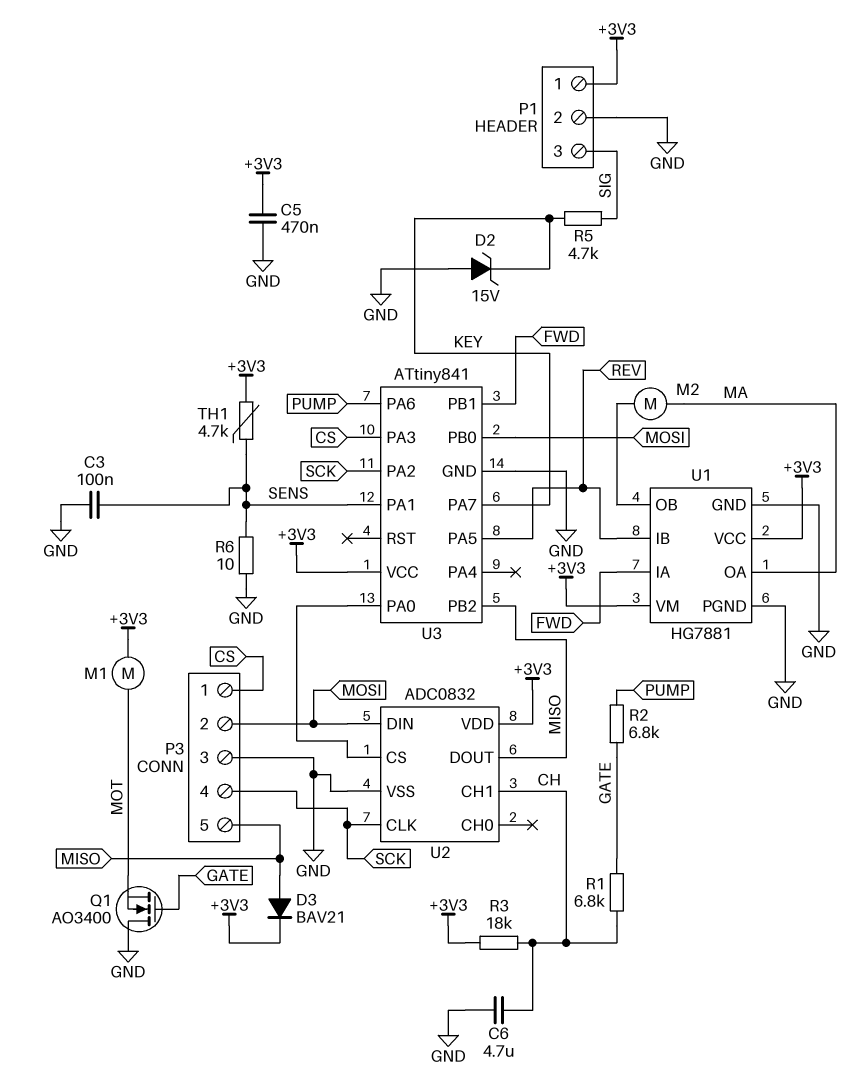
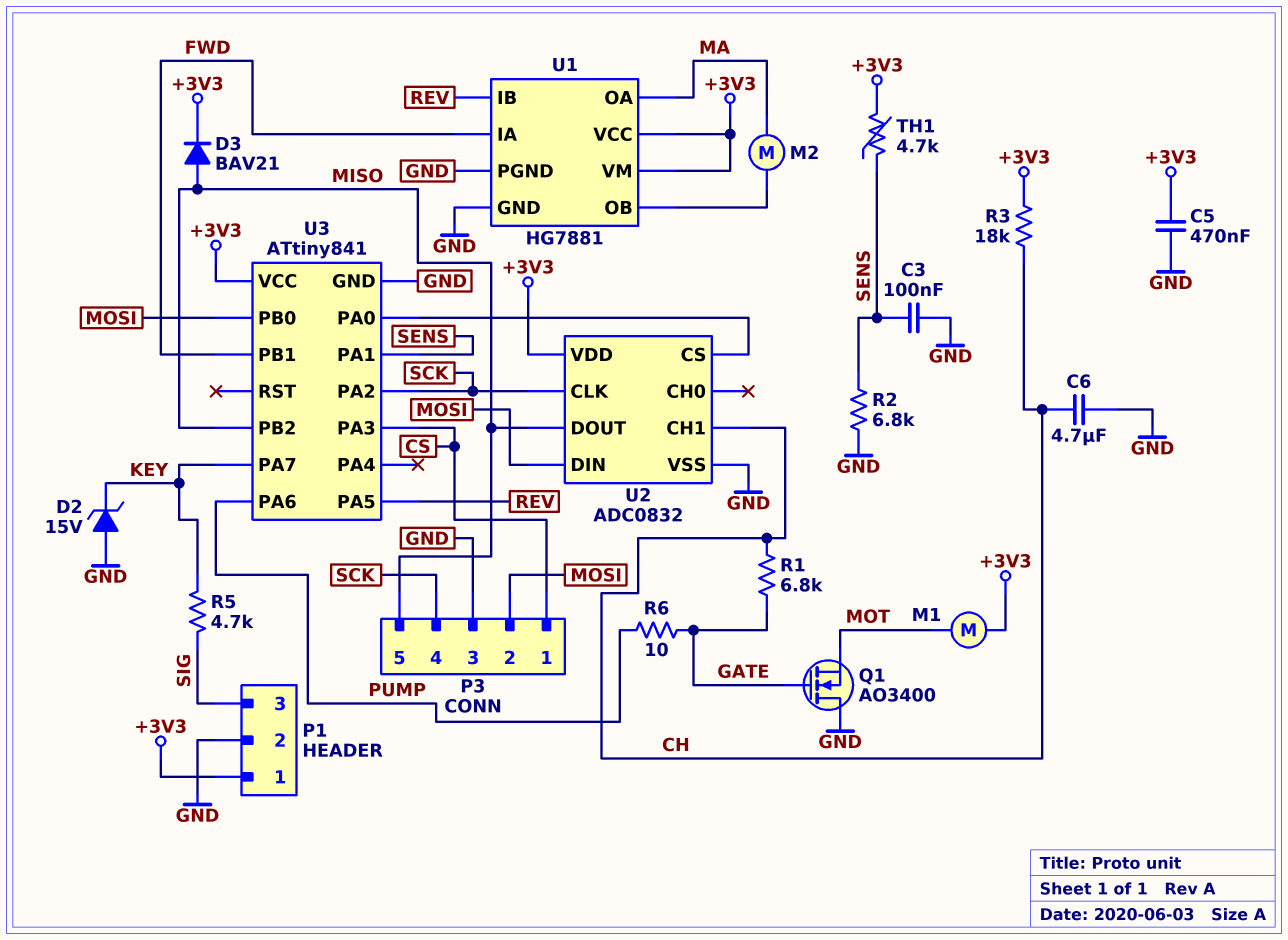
R2: 6.8k (GATE, PUMP) -> 6.8k (GND, SENS)
R6: 10 (GND, SENS) -> 10 (GATE, PUMP)

